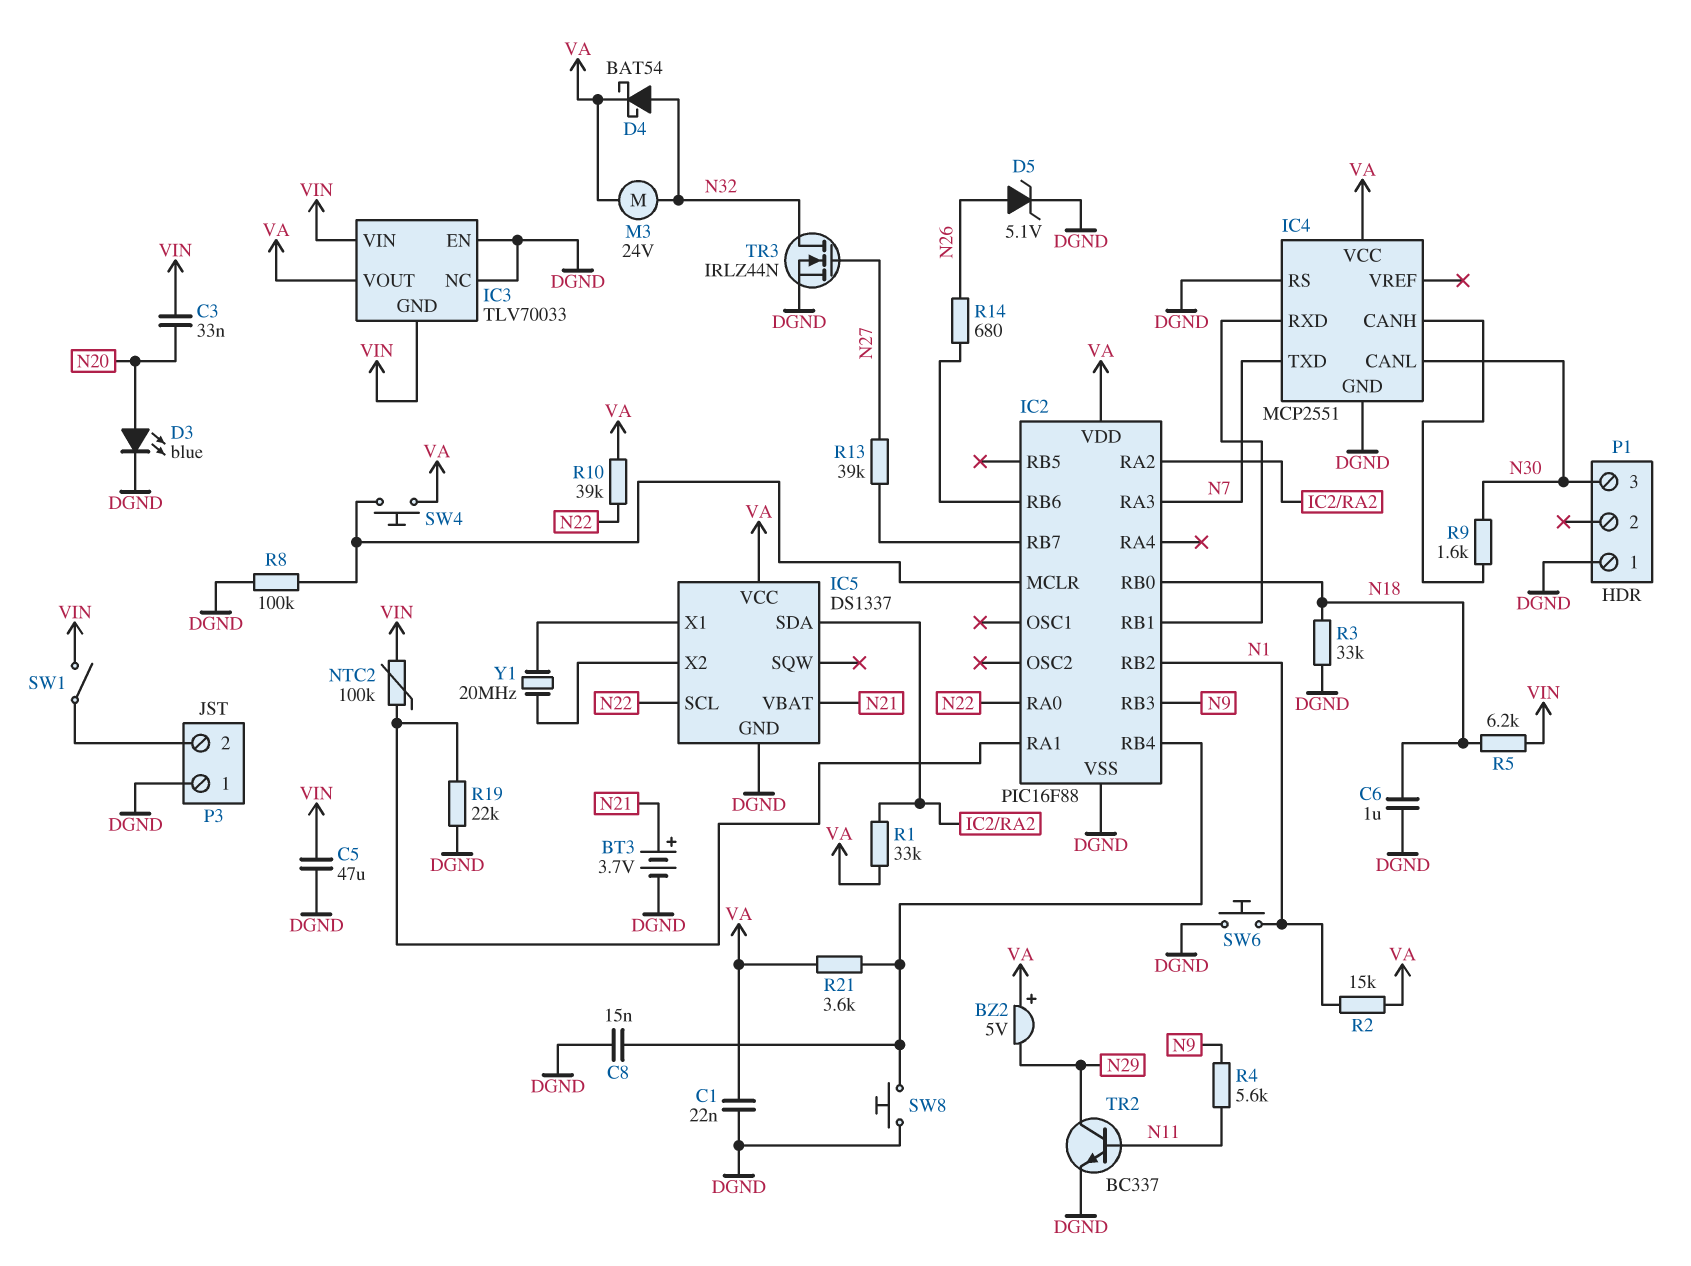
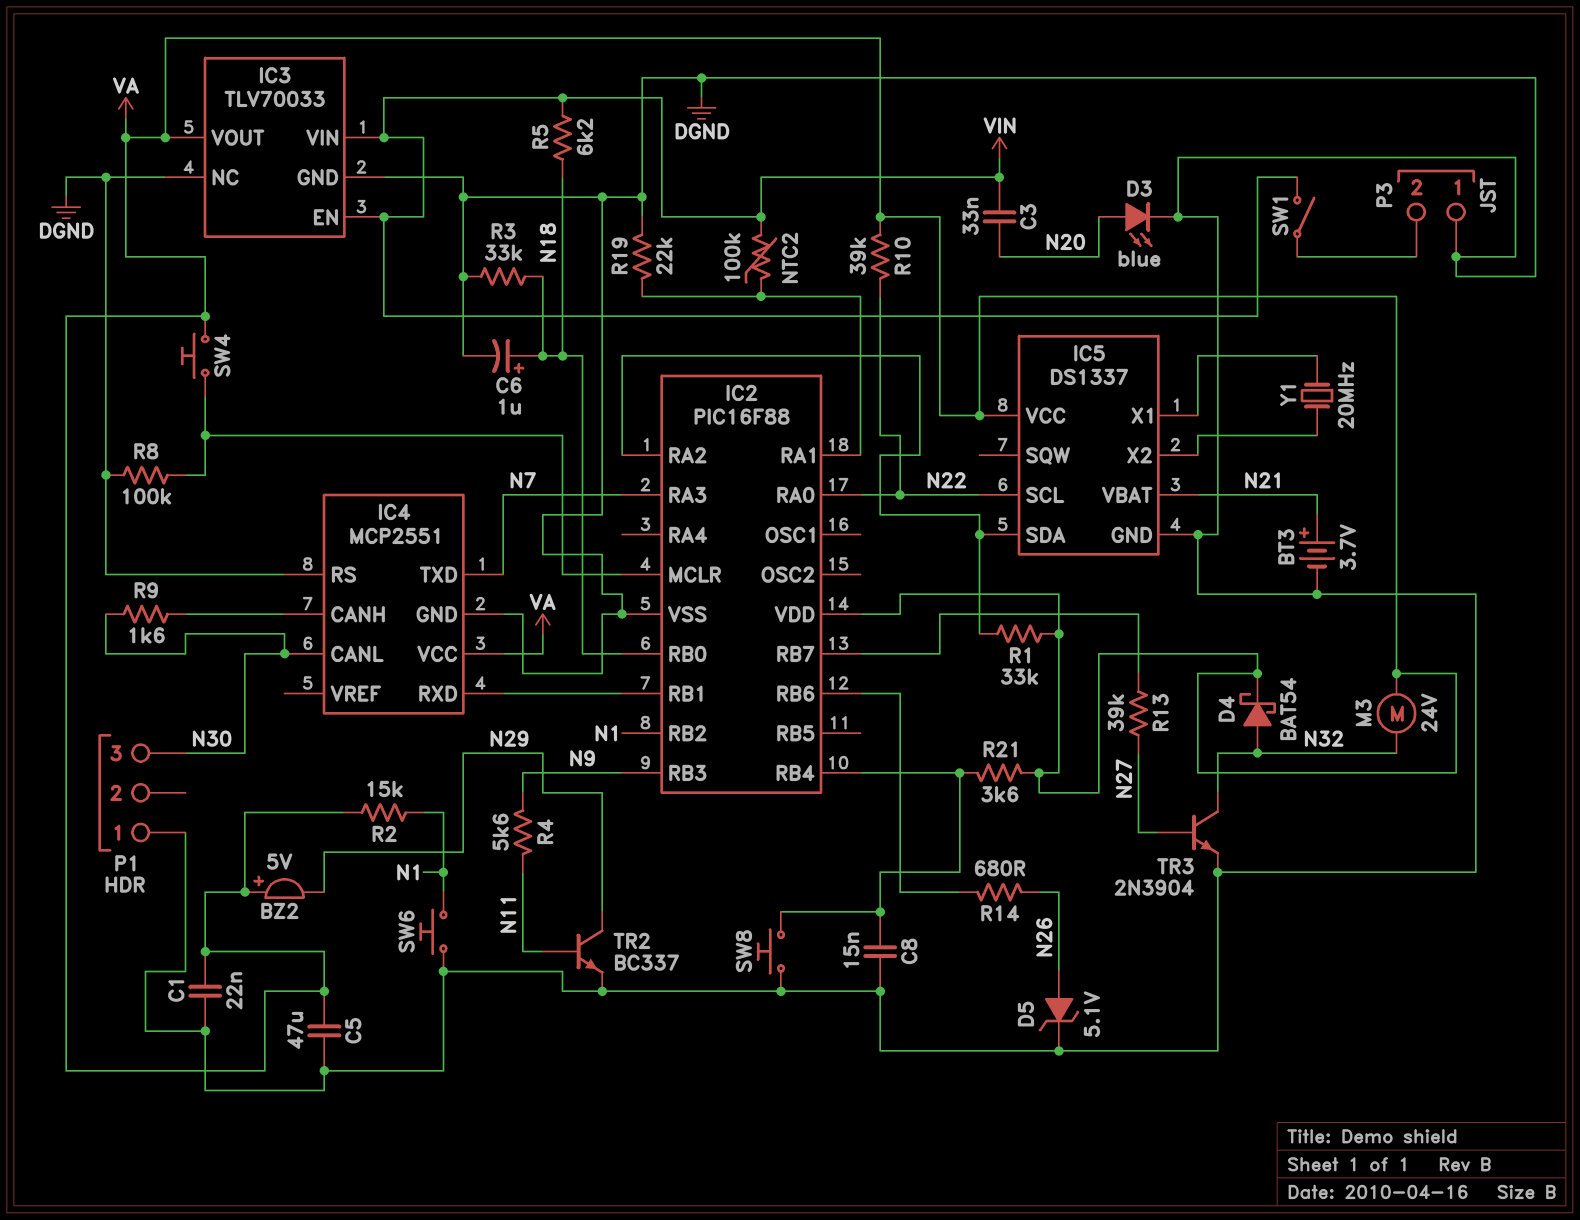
C5: 47uF (DGND, VIN) -> 47uF (DGND, VA)
C6: 1uF (DGND, N18) -> 1uF (plus N18, minus DGND)
IC3 pin EN: DGND -> VIN
IC3 pin GND: VIN -> DGND
TR3: NMOS IRLZ44N (G N27, D N32, S DGND) -> NPN 2N3904 (B N27, C N32, E DGND)

